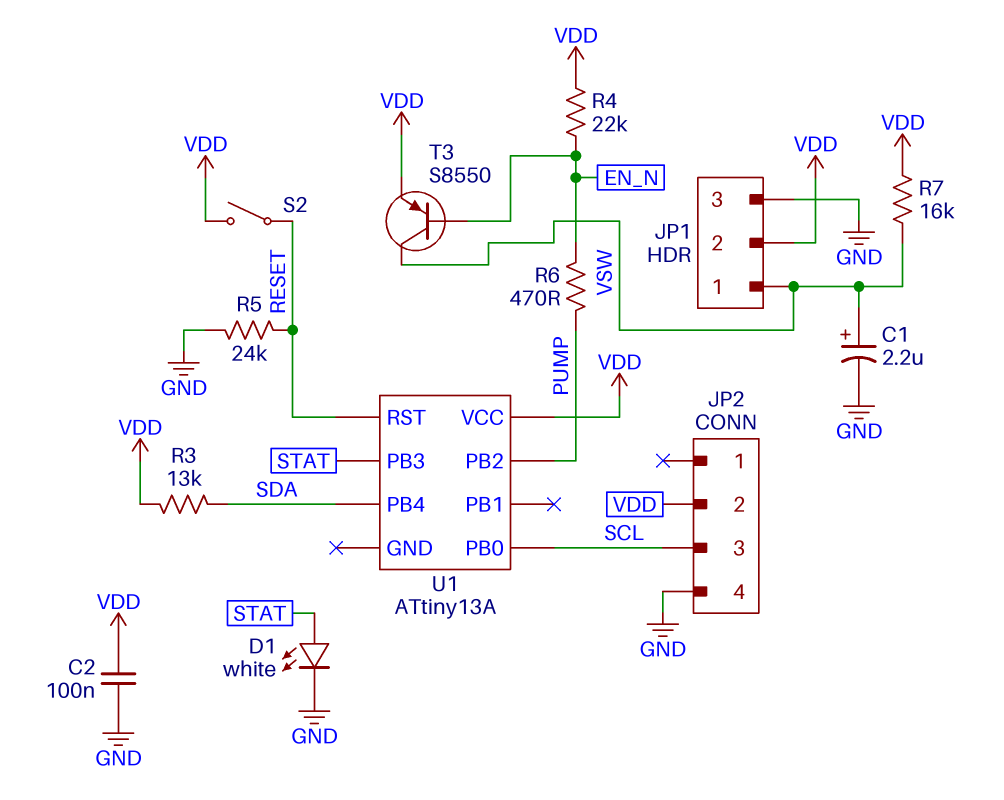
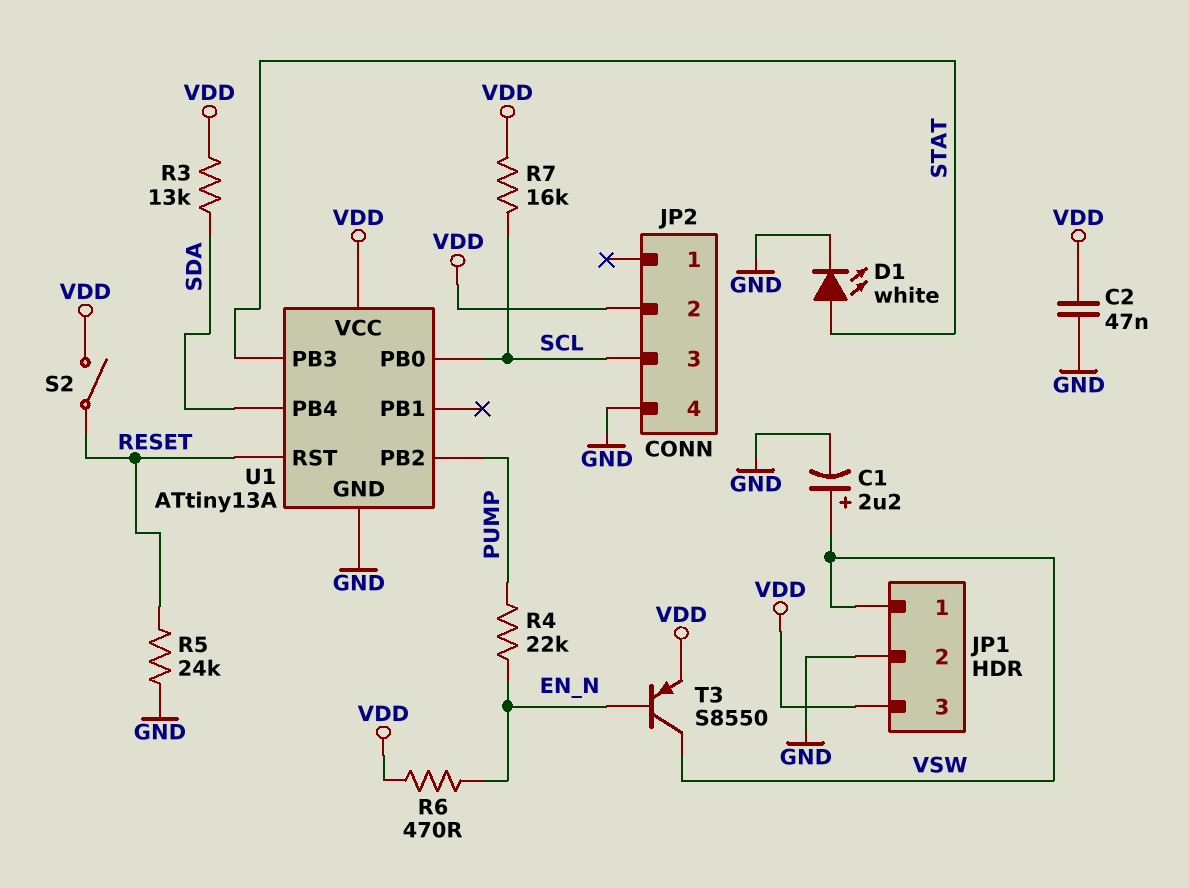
C2: 100nF (GND, VDD) -> 47nF (GND, VDD)
JP1 pin 2: VDD -> GND
JP1 pin 3: GND -> VDD
R4: 22k (EN_N, VDD) -> 22k (EN_N, PUMP)
R6: 470 (EN_N, PUMP) -> 470 (EN_N, VDD)
R7: 16k (VDD, VSW) -> 16k (SCL, VDD)
U1 pin GND: none -> GND

